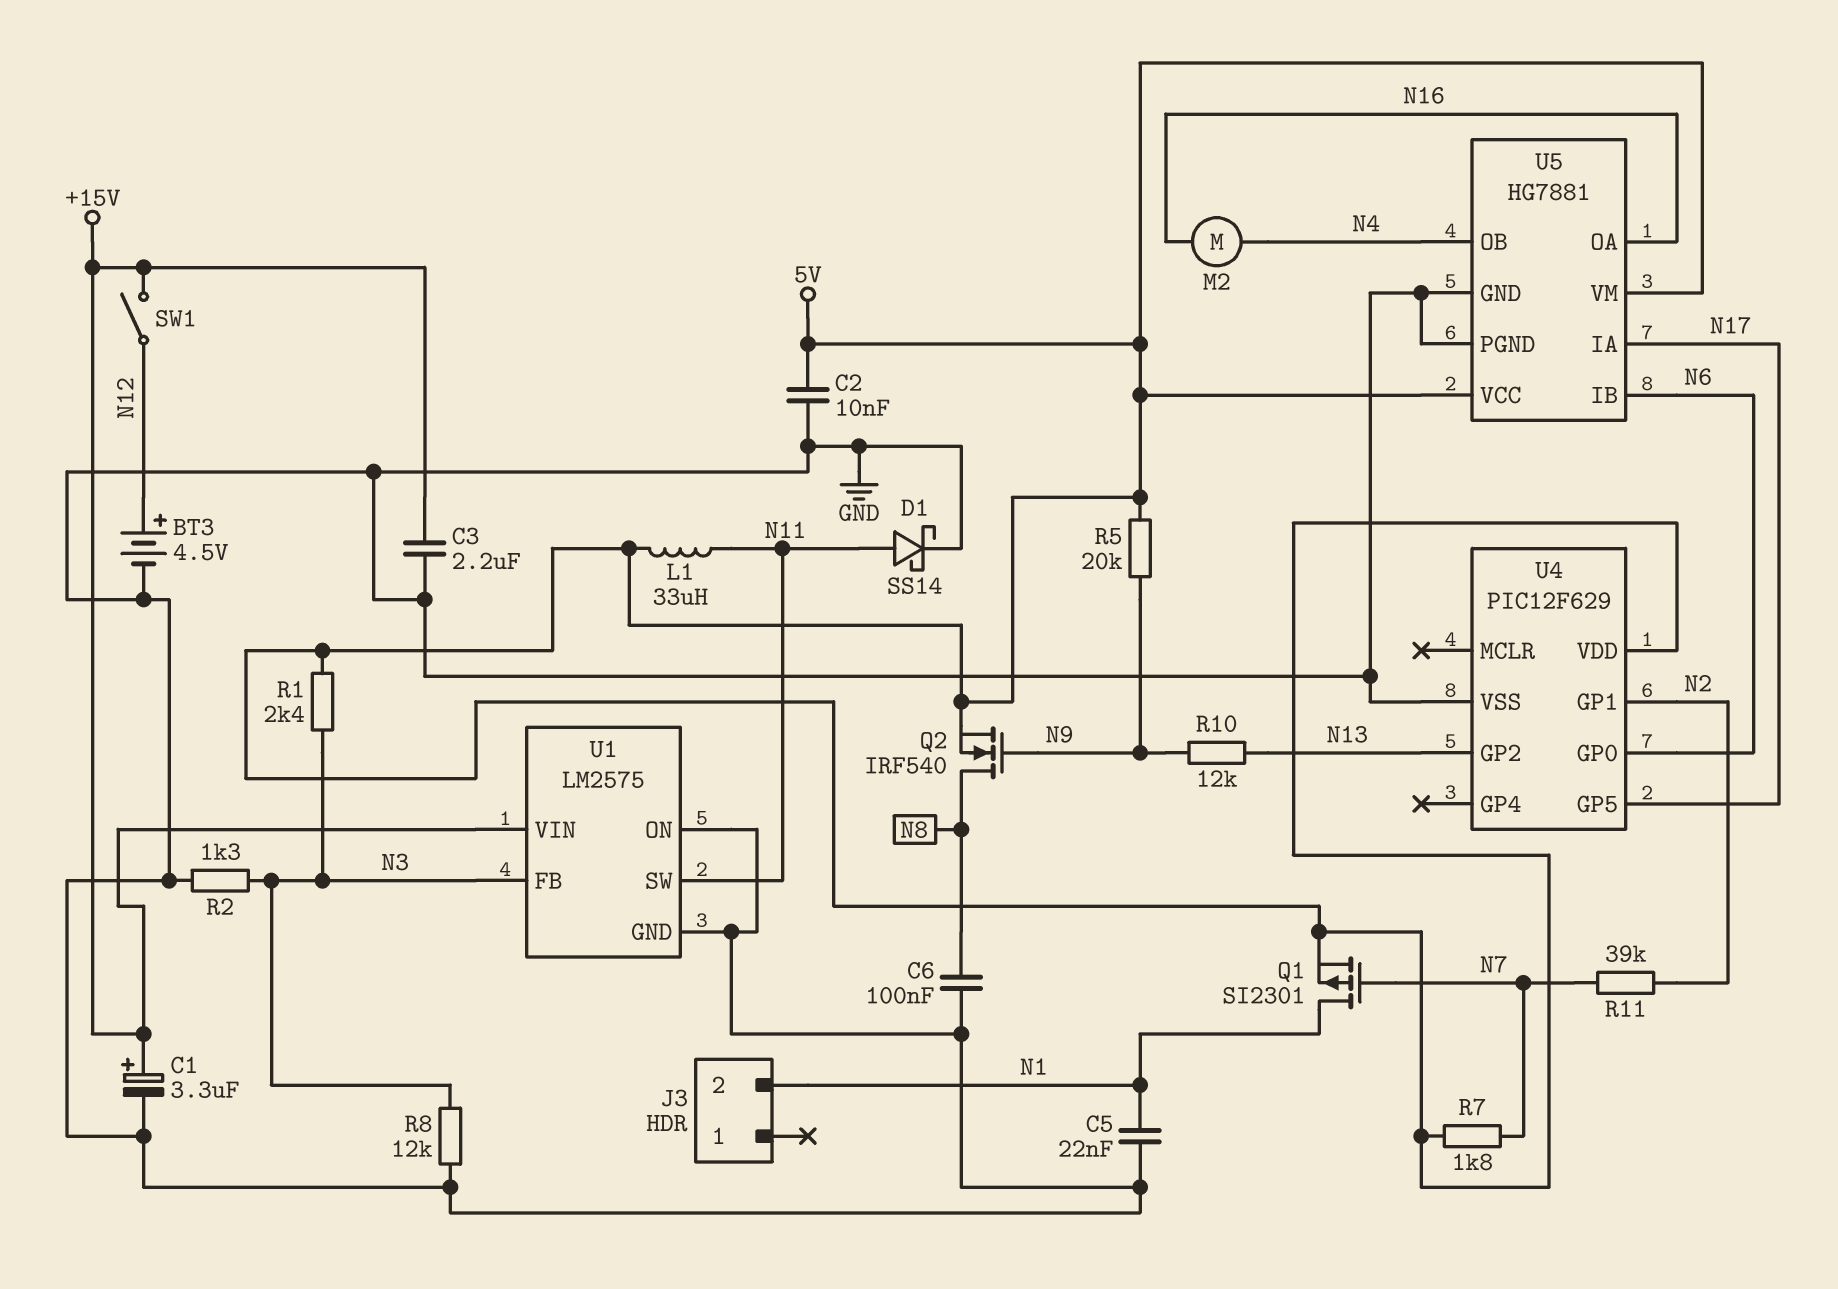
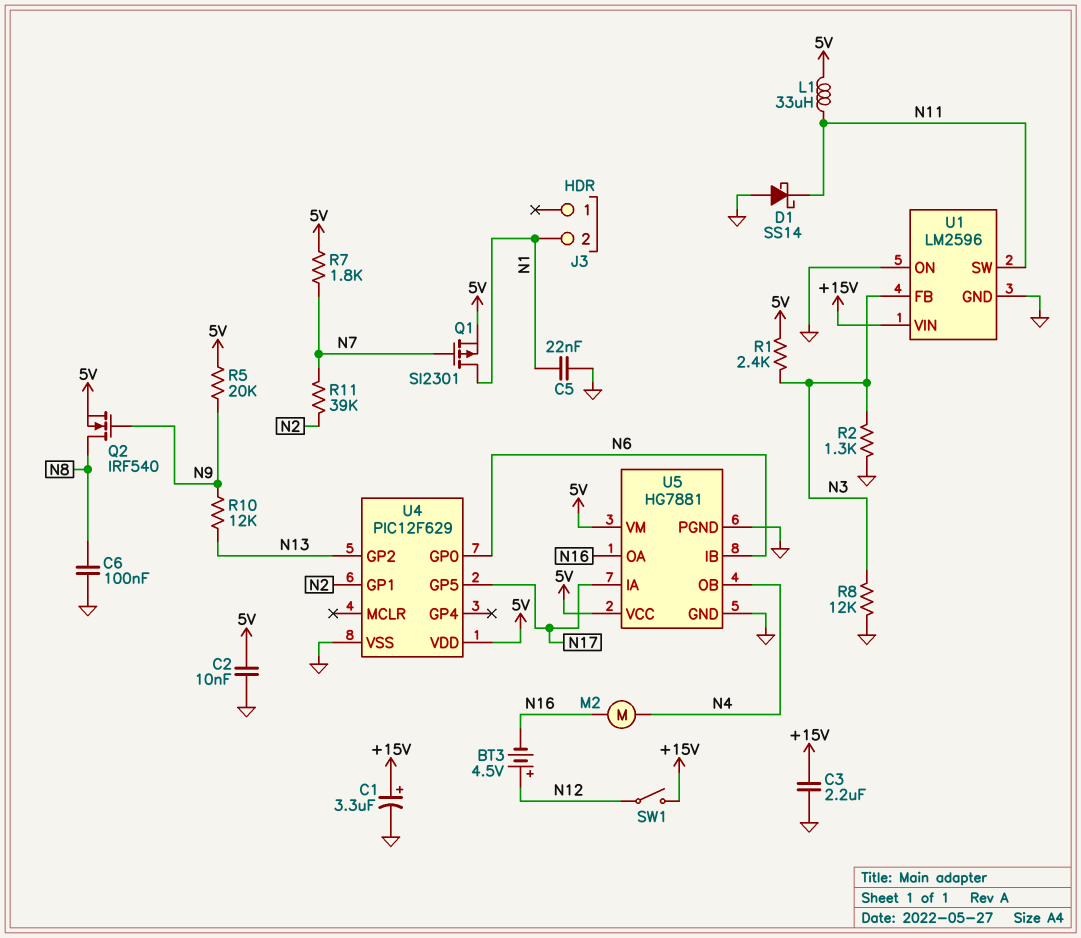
BT3: 4.5V (plus N12, minus GND) -> 4.5V (plus N12, minus N16)
D1: schottky SS14 (A N11, K GND) -> schottky SS14 (A GND, K N11)
U1: LM2575 -> LM2596

